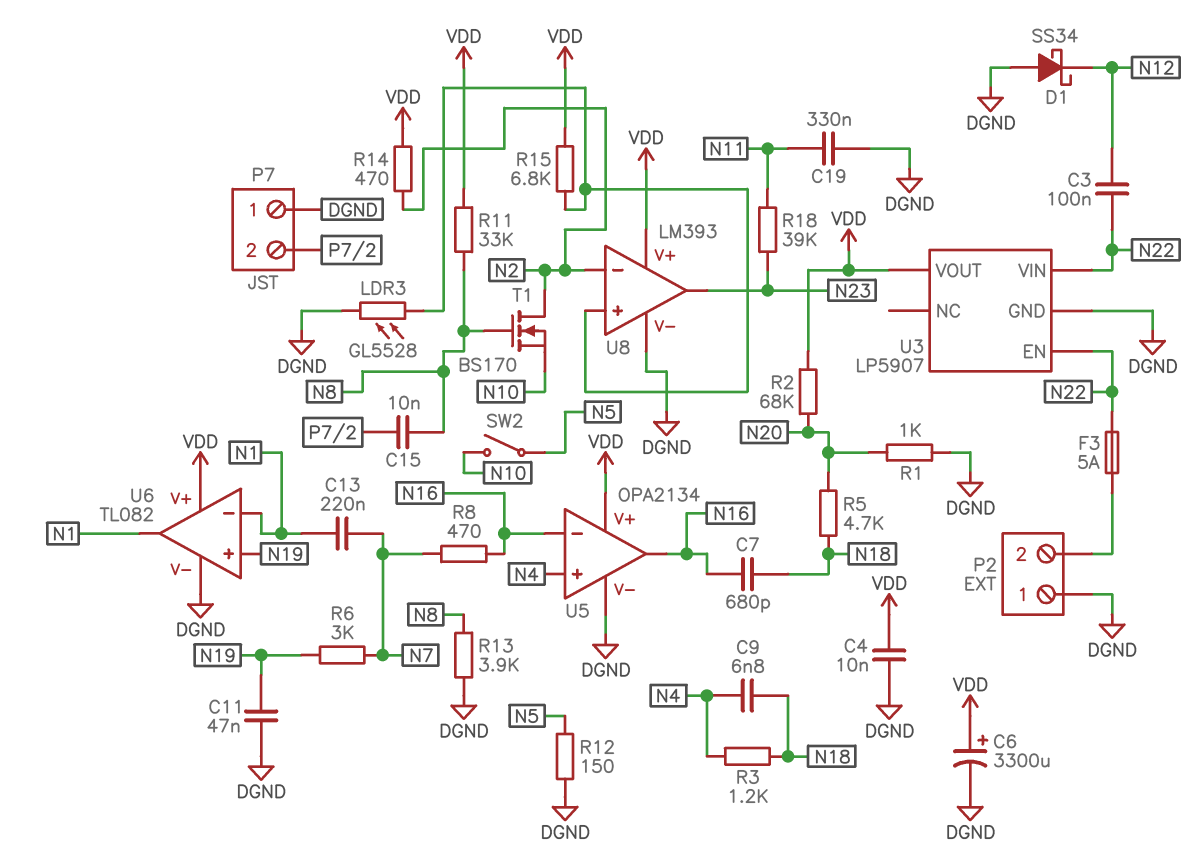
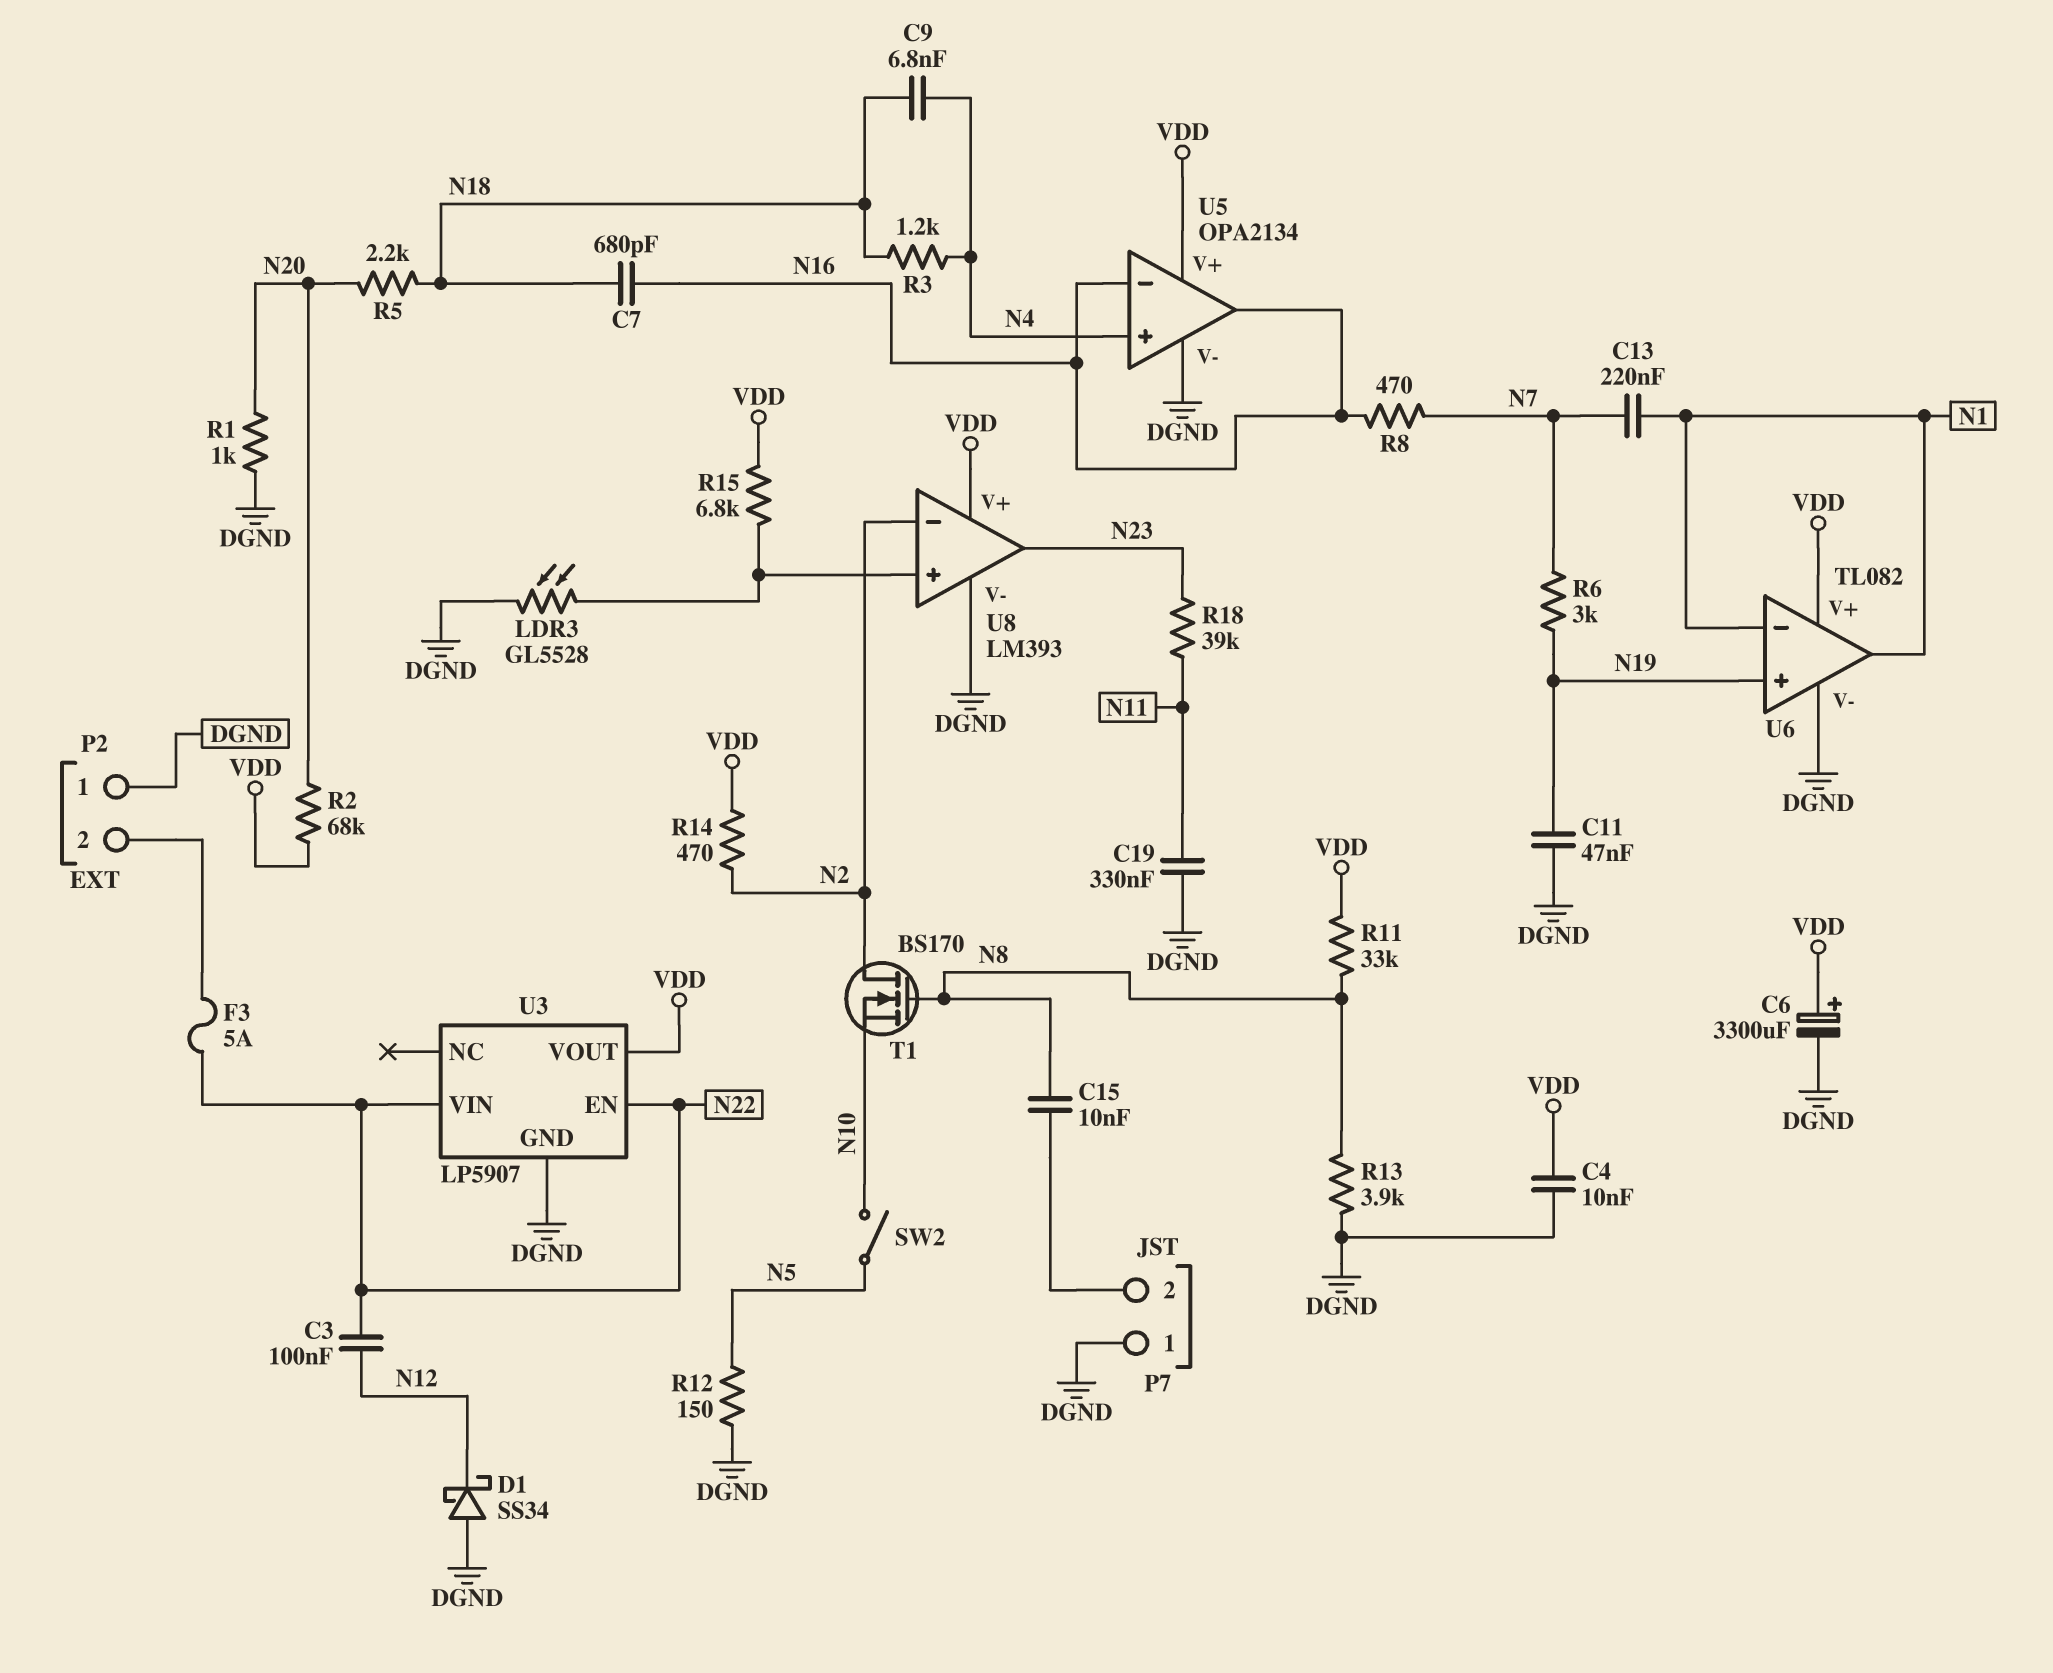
R5: 4.7k (N18, N20) -> 2.2k (N18, N20)

